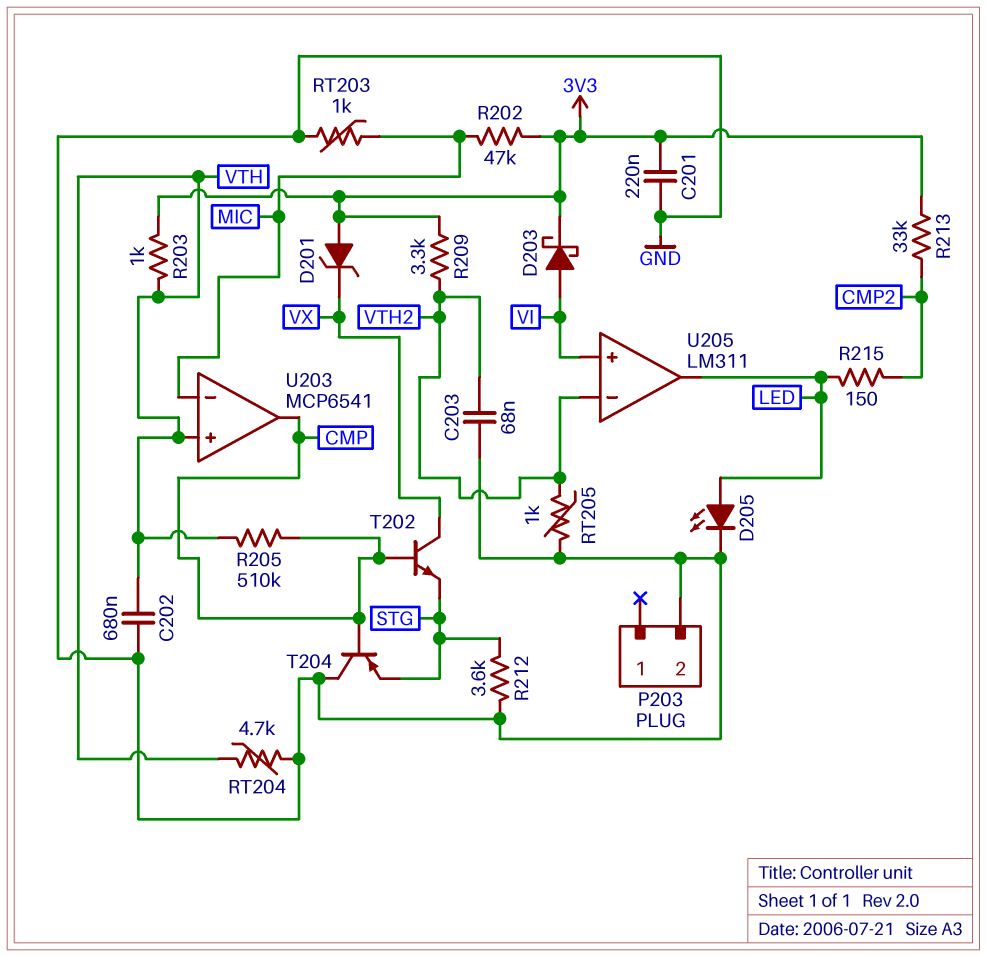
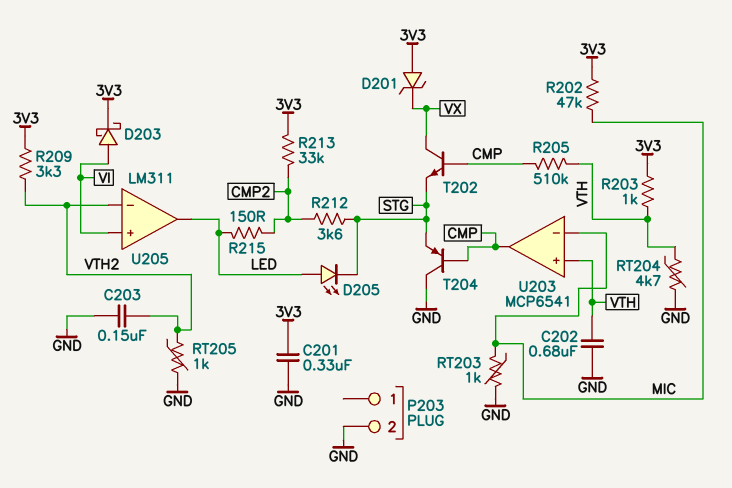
C201: 220nF (3V3, GND) -> 330nF (3V3, GND)
C203: 68nF (GND, VTH2) -> 150nF (GND, VTH2)
D205: LED (A LED, K GND) -> LED (A LED, K STG)
R212: 3.6k (GND, STG) -> 3.6k (CMP2, STG)

